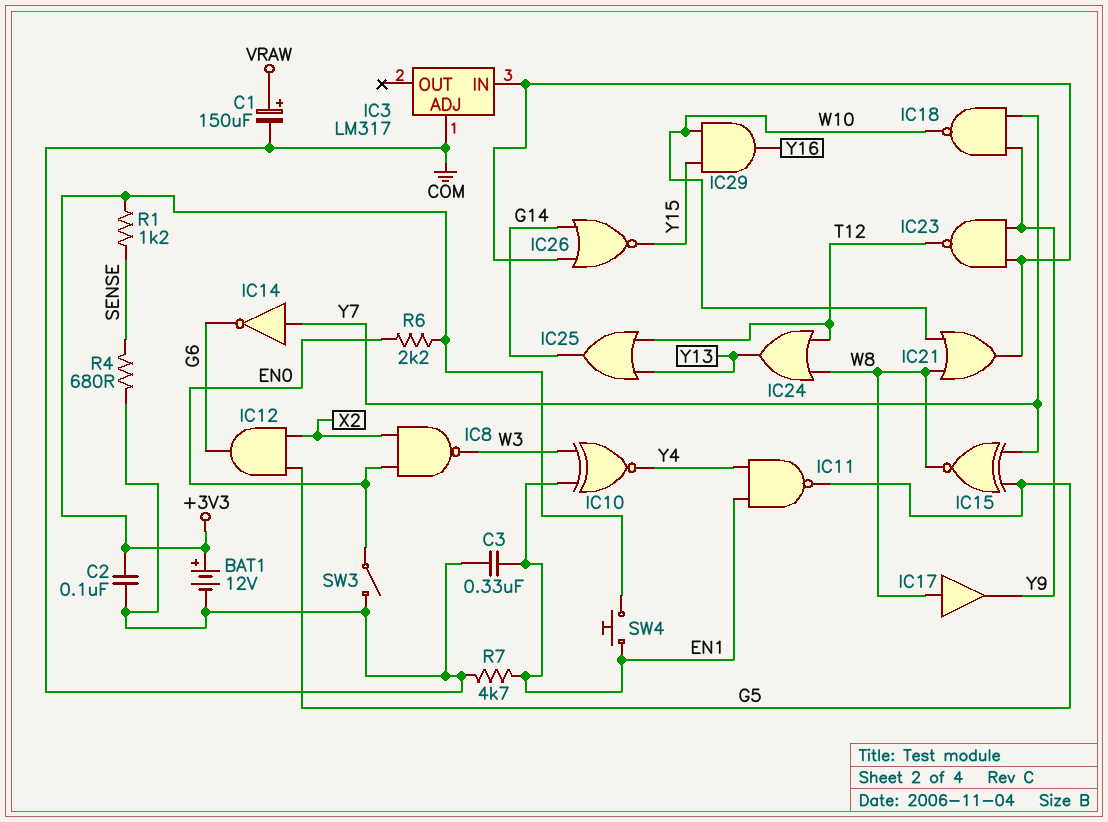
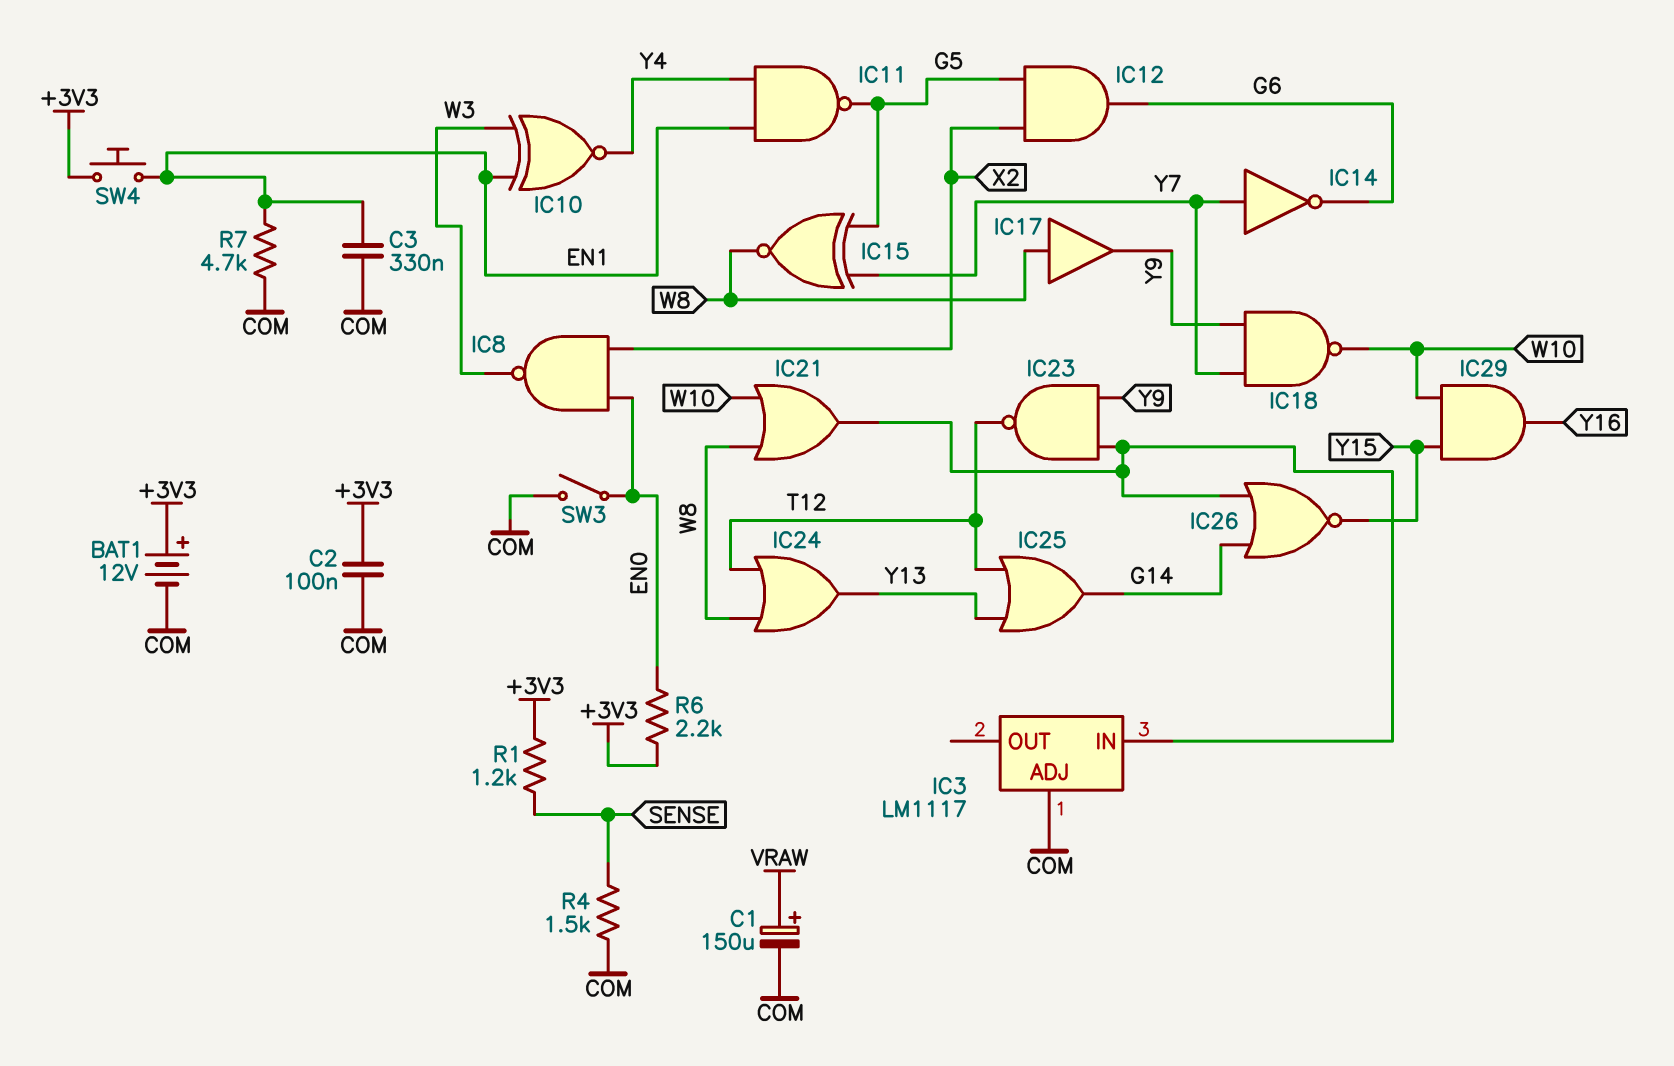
IC3: LM317 -> LM1117
R4: 680 (COM, SENSE) -> 1.5k (COM, SENSE)

